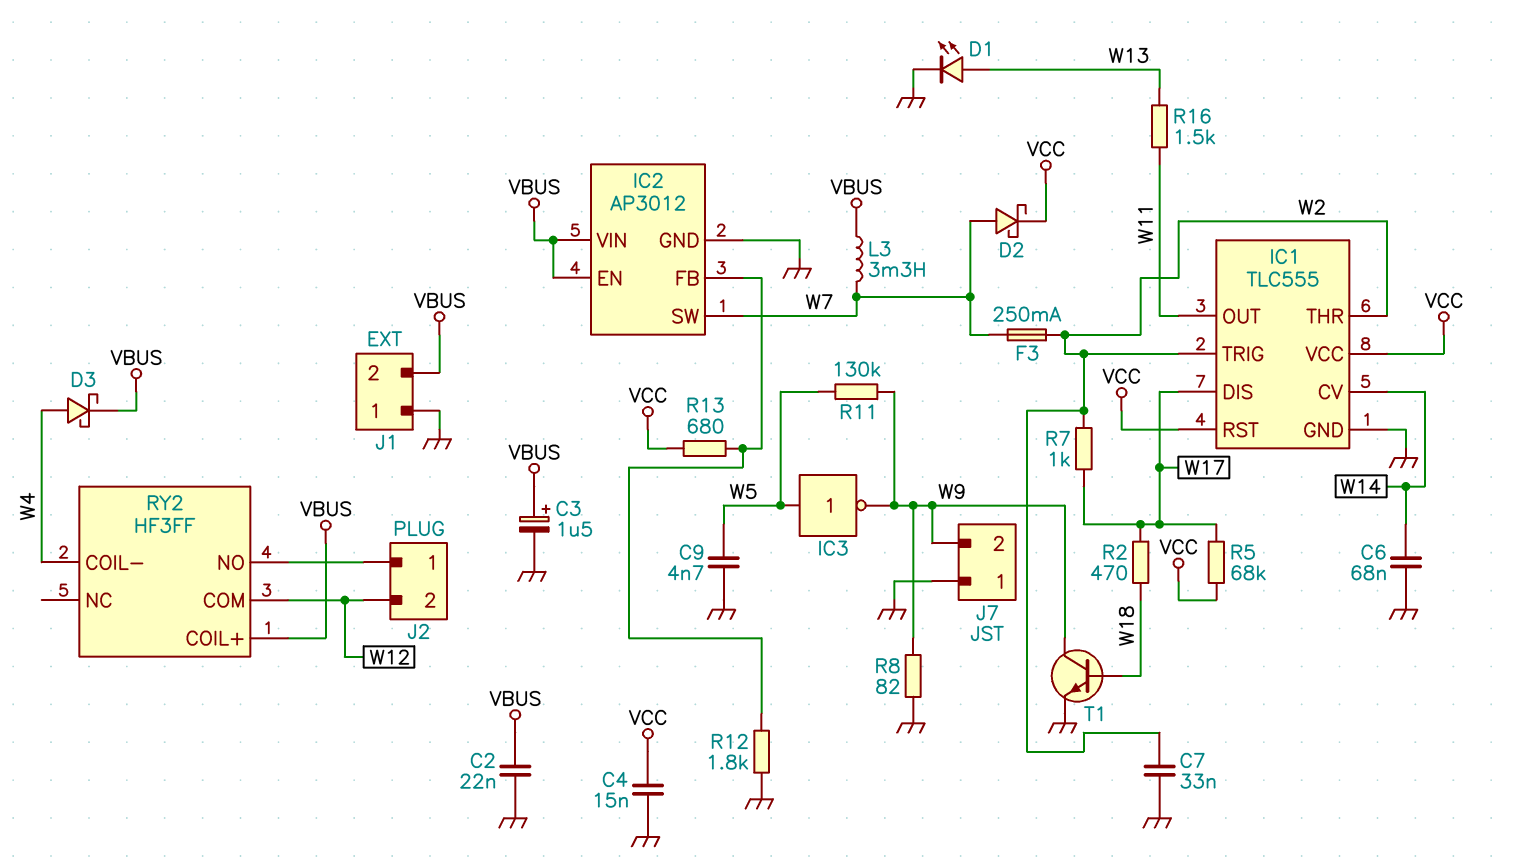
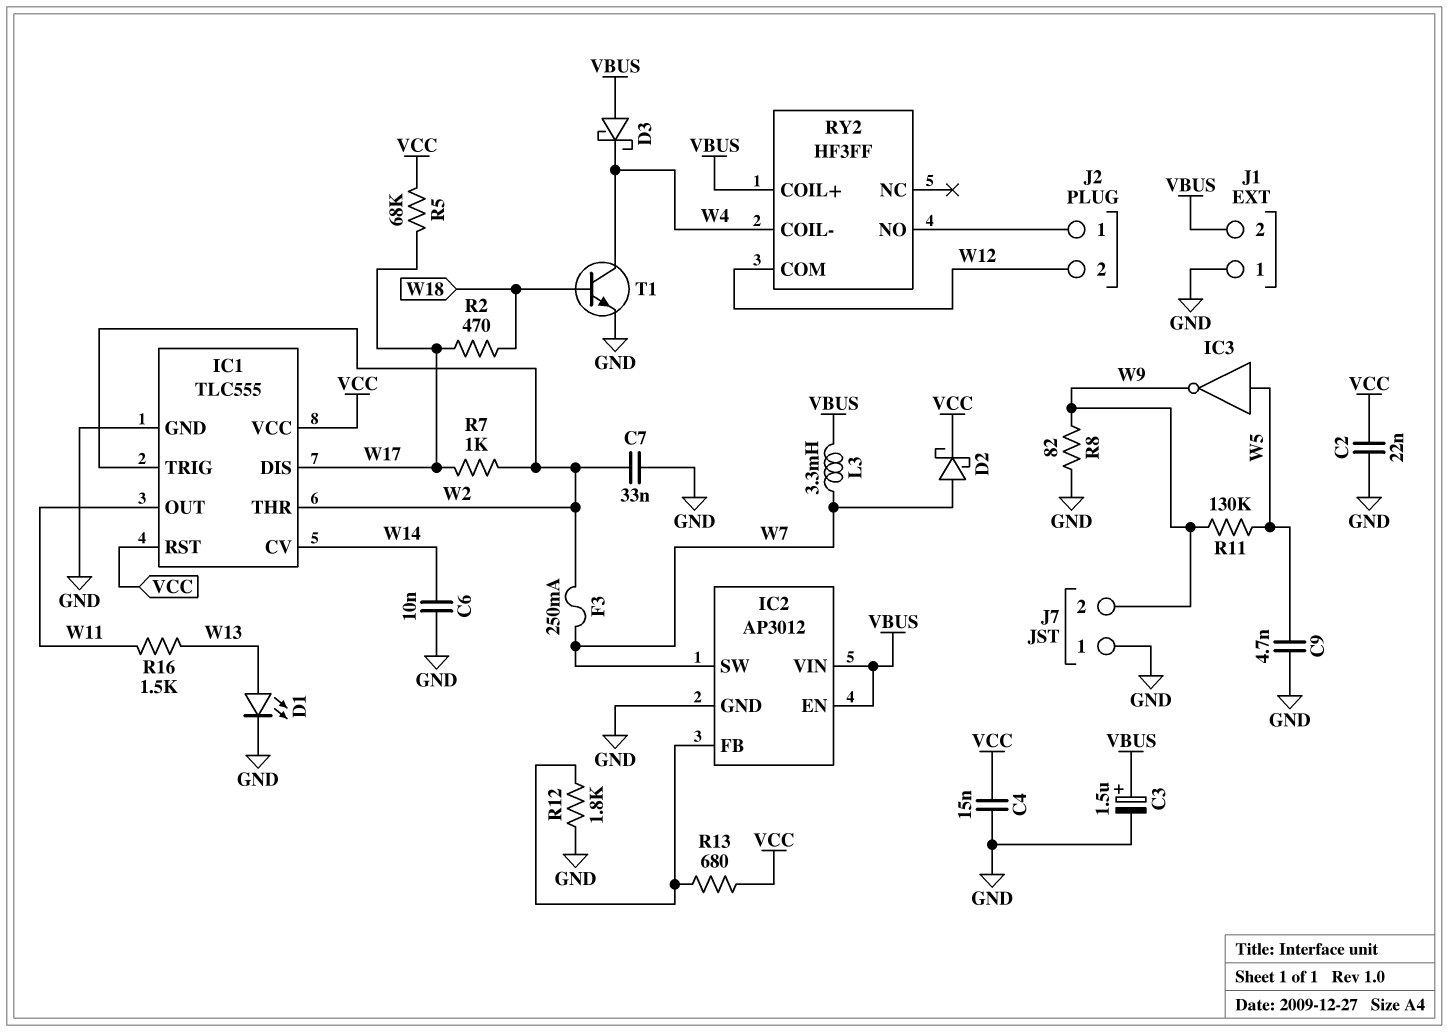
C2: 22nF (GND, VBUS) -> 22nF (GND, VCC)
C6: 68nF (GND, W14) -> 10nF (GND, W14)
D3: schottky (A W4, K VBUS) -> schottky (A VBUS, K W4)
T1: NPN (B W18, C W9, E GND) -> NPN (B W18, C W4, E GND)

